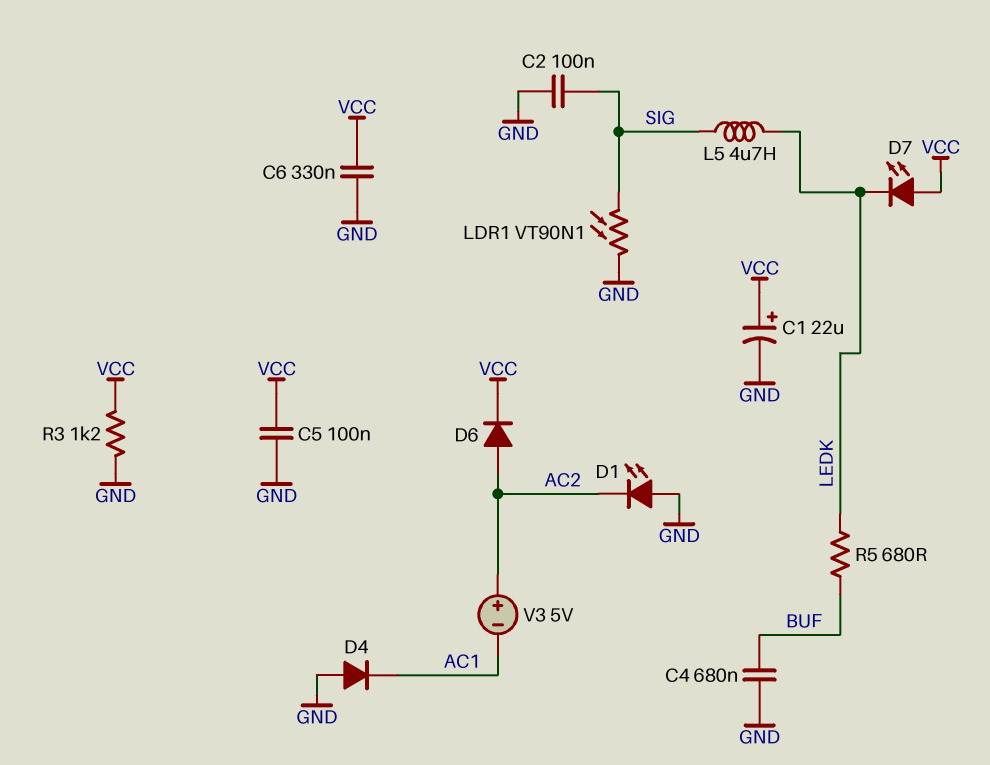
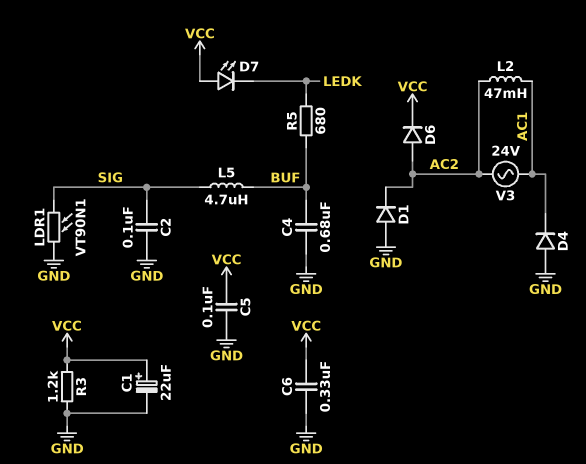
D1: LED (A GND, K AC2) -> diode (A GND, K AC2)
L2: none -> 47mH (AC1, AC2)
L5: 4.7uH (LEDK, SIG) -> 4.7uH (BUF, SIG)
V3: 5V (plus AC2, minus AC1) -> AC 24V (AC1, AC2)

